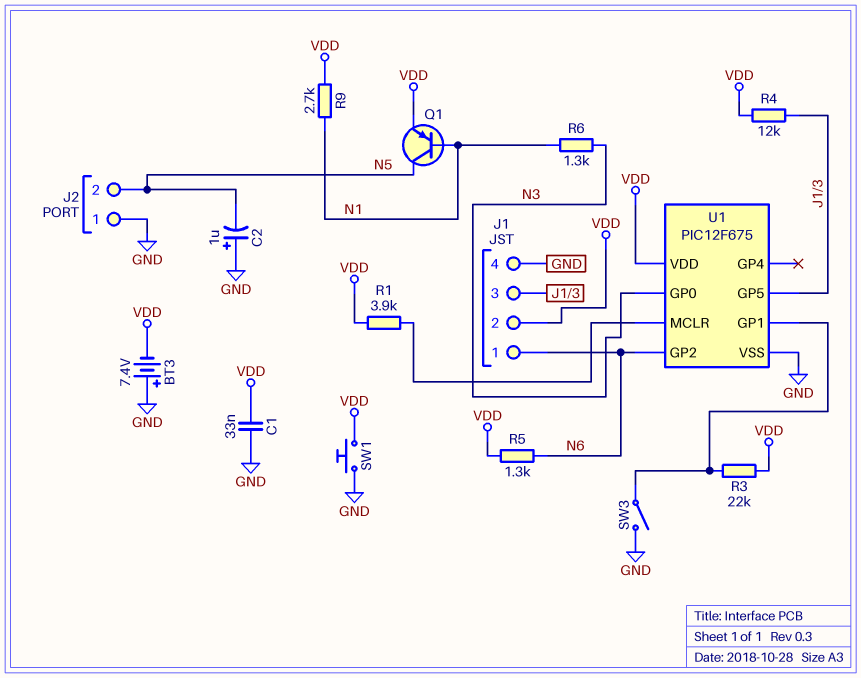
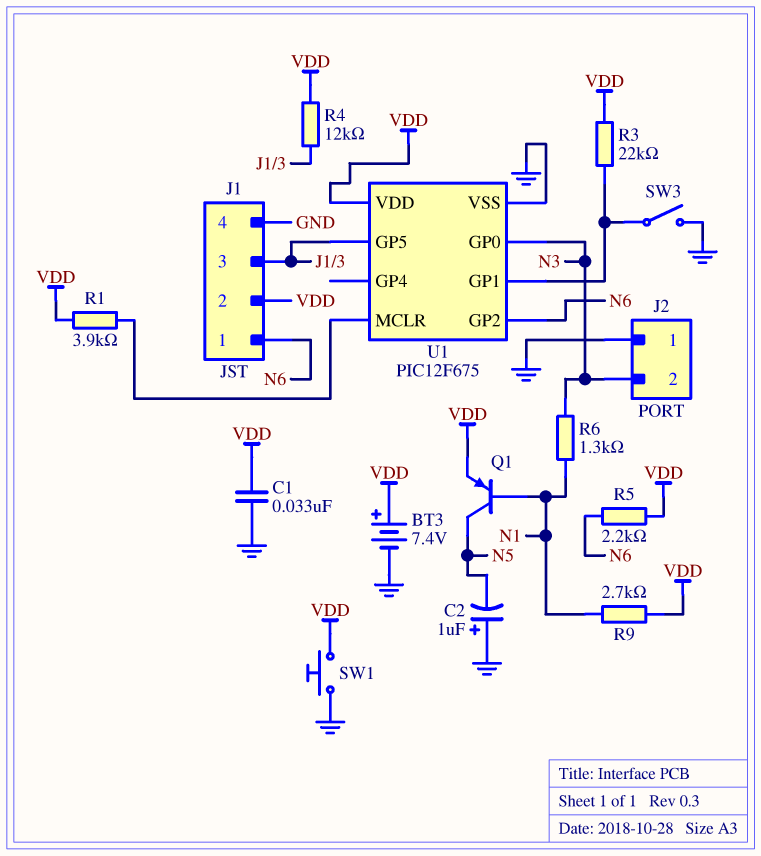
BT3: 7.4V (plus GND, minus VDD) -> 7.4V (plus VDD, minus GND)
J2 pin 2: N5 -> N3
R5: 1.3k (N6, VDD) -> 2.2k (N6, VDD)

